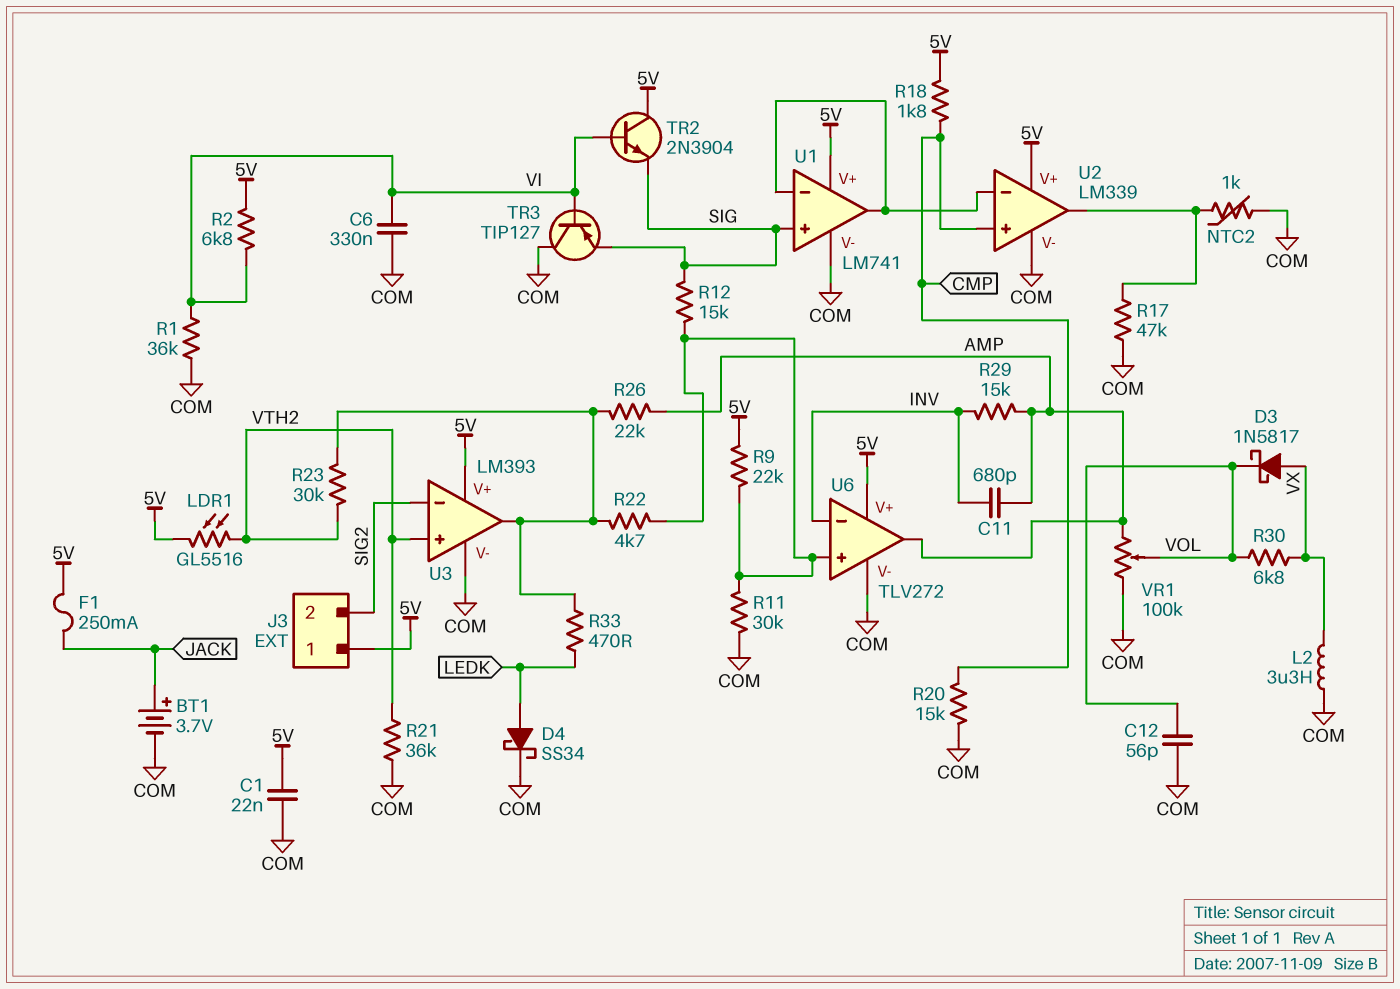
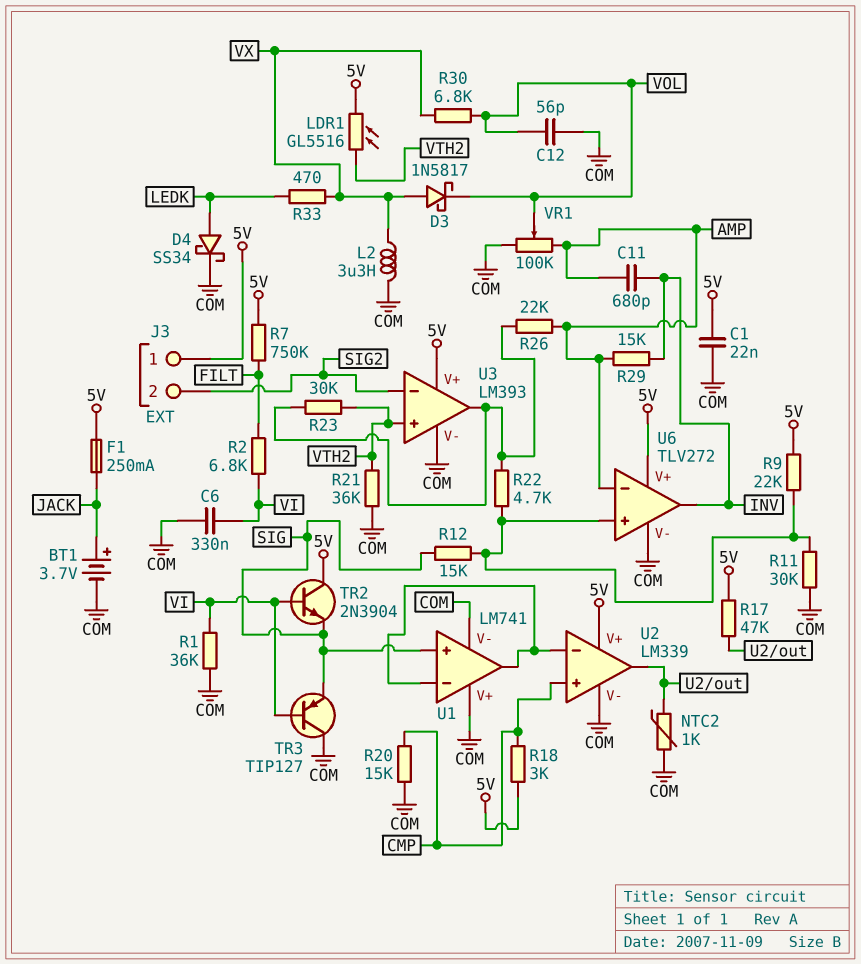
R2: 6.8k (5V, VI) -> 6.8k (FILT, VI)
R7: none -> 750k (5V, FILT)
R17: 47k (COM, U2/out) -> 47k (5V, U2/out)
R18: 1.8k (5V, CMP) -> 3k (5V, CMP)
R33: 470 (LEDK, U3/out) -> 470 (LEDK, VX)
U1 pin V+: 5V -> COM
U6 pin in-: INV -> AMP
U6 pin out: AMP -> INV

